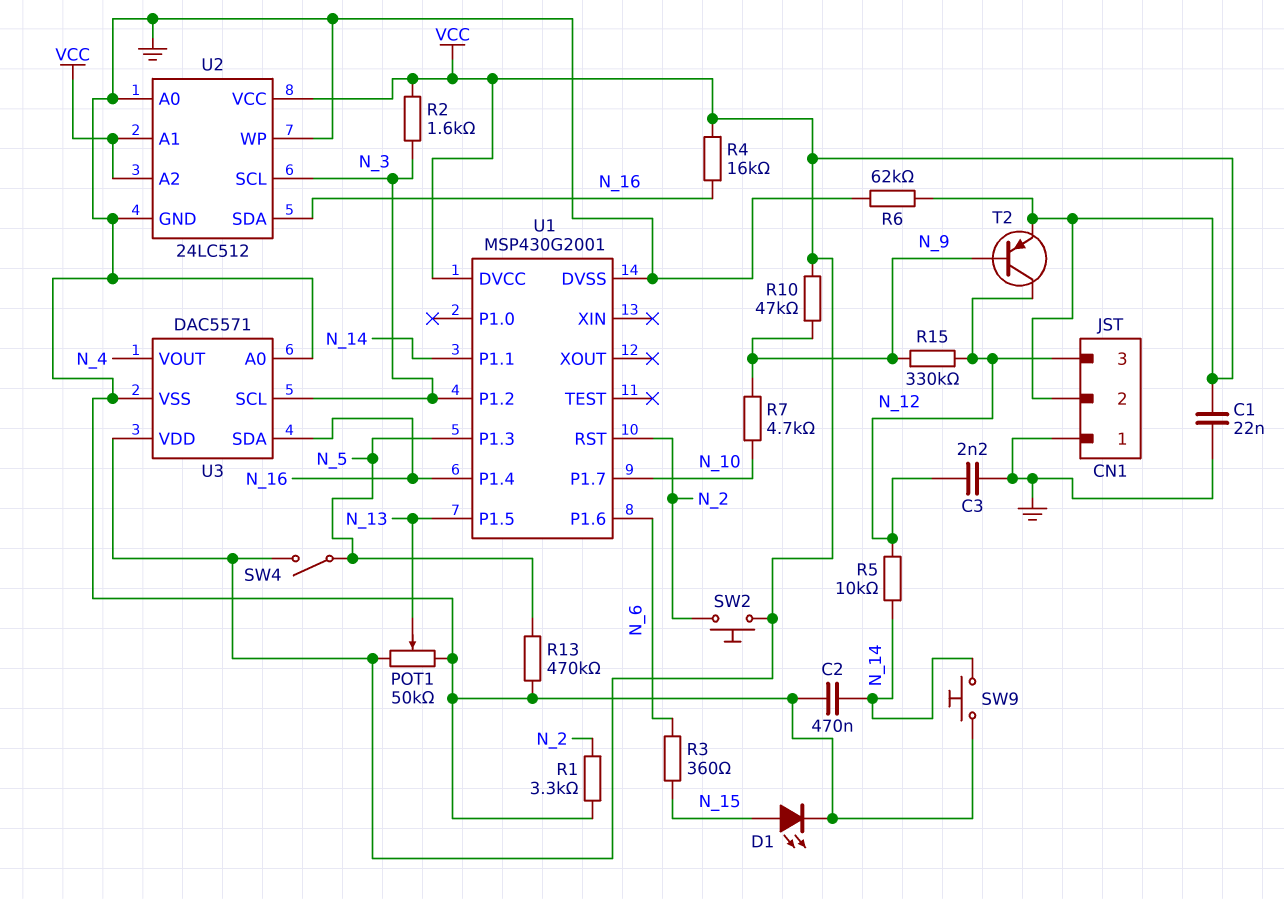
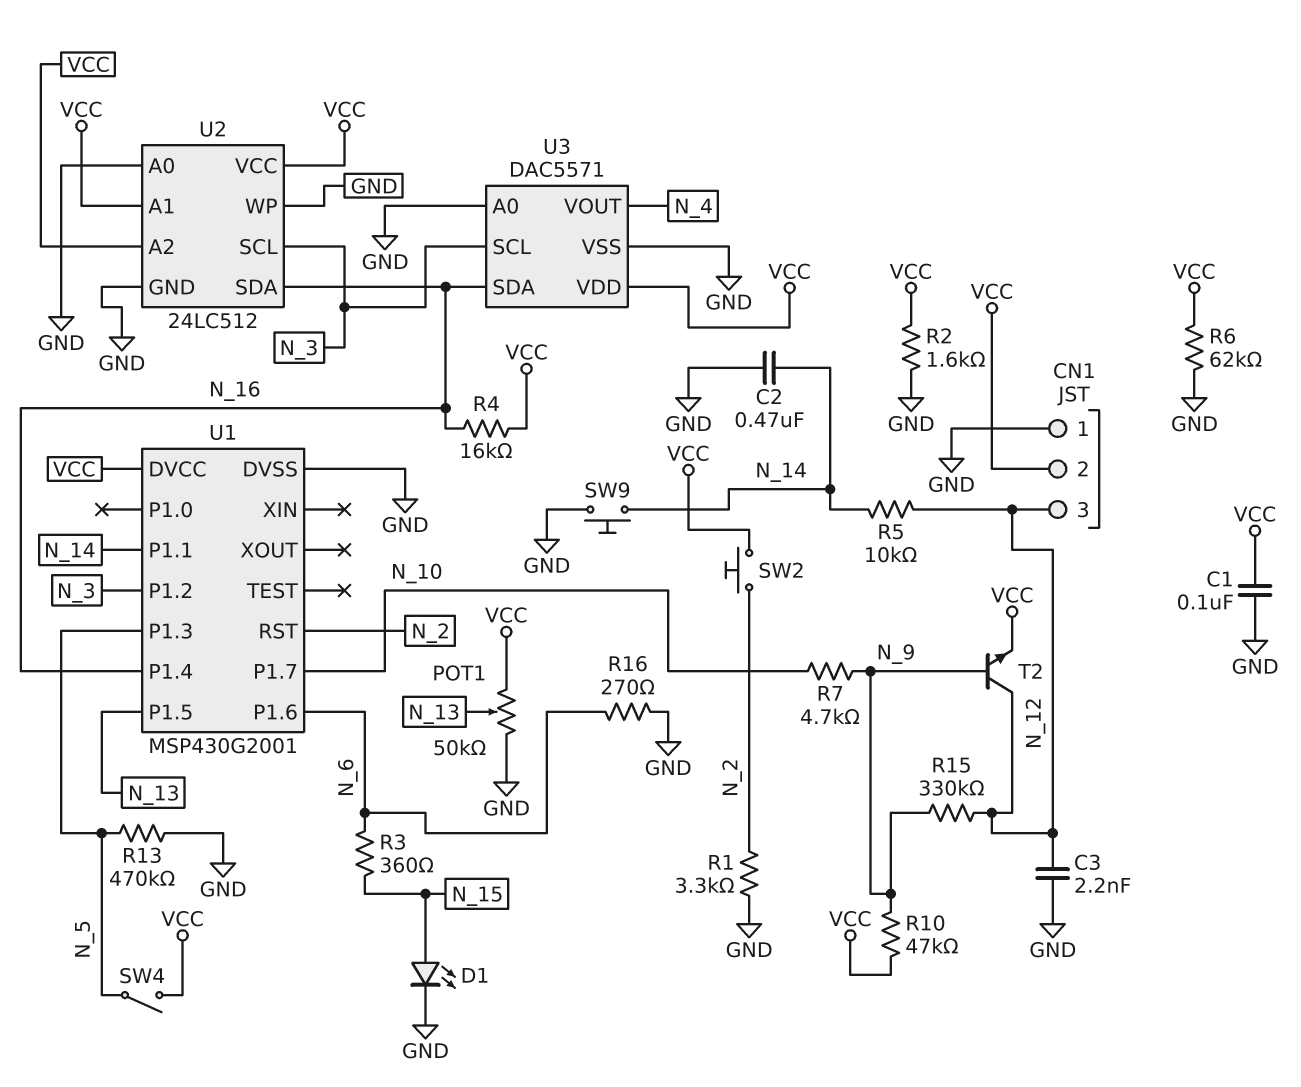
C1: 22nF (GND, VCC) -> 100nF (GND, VCC)
R2: 1.6k (N_3, VCC) -> 1.6k (GND, VCC)
R16: none -> 270 (GND, N_6)
T2: PNP (B N_9, C N_12, E VCC) -> NPN (B N_9, C N_12, E VCC)

